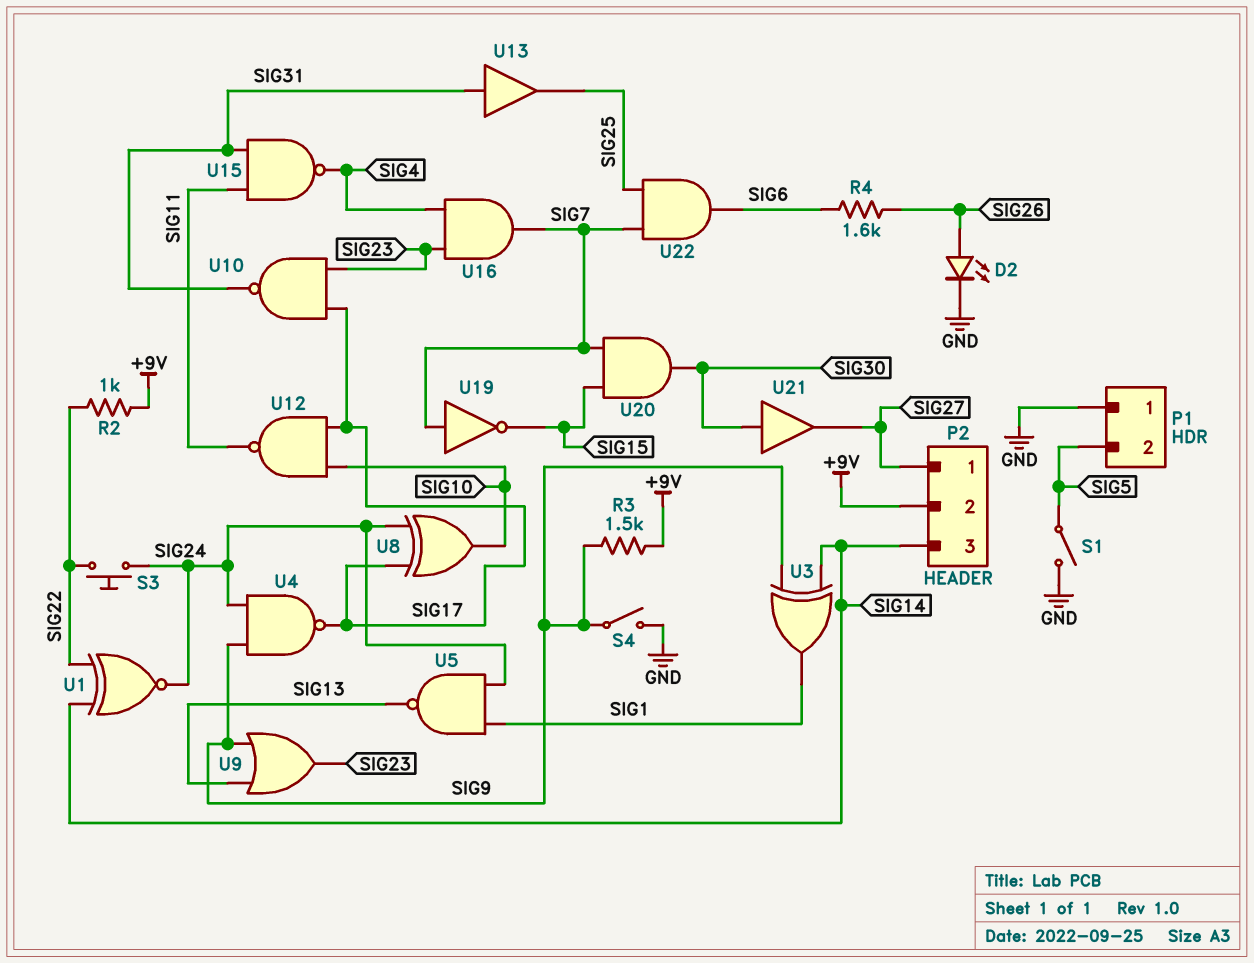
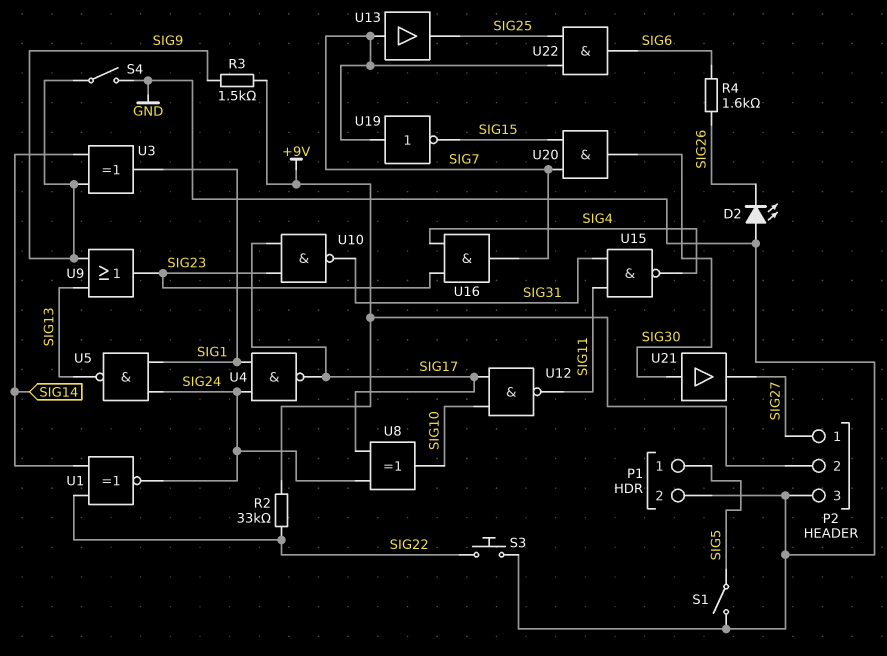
D2: LED (A SIG26, K GND) -> LED (A GND, K SIG26)
P1 pin 1: GND -> SIG5
P1 pin 2: SIG5 -> GND
P2 pin 3: SIG14 -> GND
R2: 1k (+9V, SIG22) -> 33k (+9V, SIG22)
S3: button (SIG22, SIG24) -> button (GND, SIG22)
U4: NAND (in SIG9, in SIG24, out SIG17) -> NAND (in SIG1, in SIG24, out SIG17)
U13: buffer (in SIG31, out SIG25) -> buffer (in SIG7, out SIG25)

